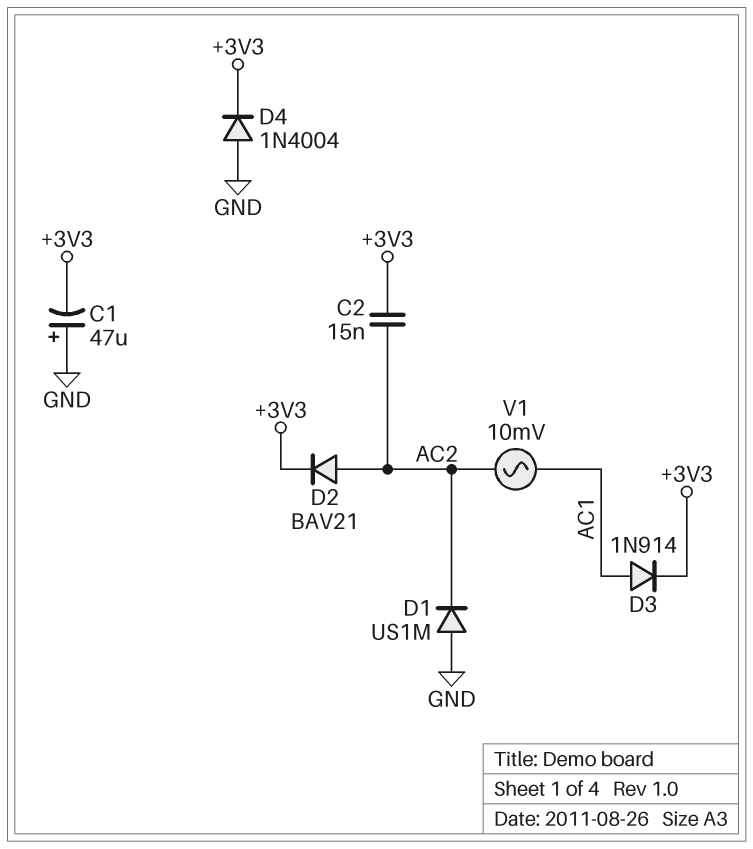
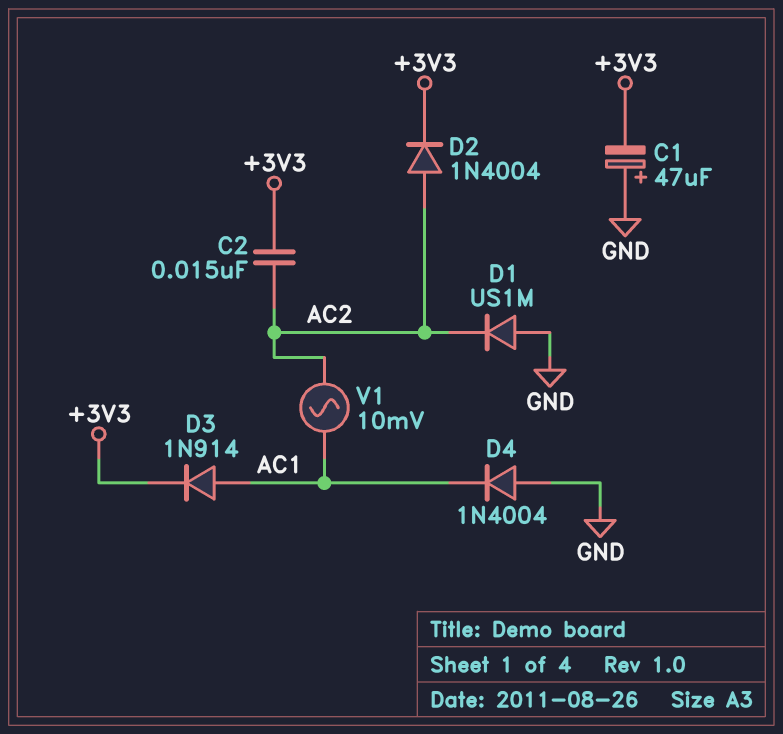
D2: diode BAV21 (A AC2, K +3V3) -> diode 1N4004 (A AC2, K +3V3)
D4: diode 1N4004 (A GND, K +3V3) -> diode 1N4004 (A GND, K AC1)

